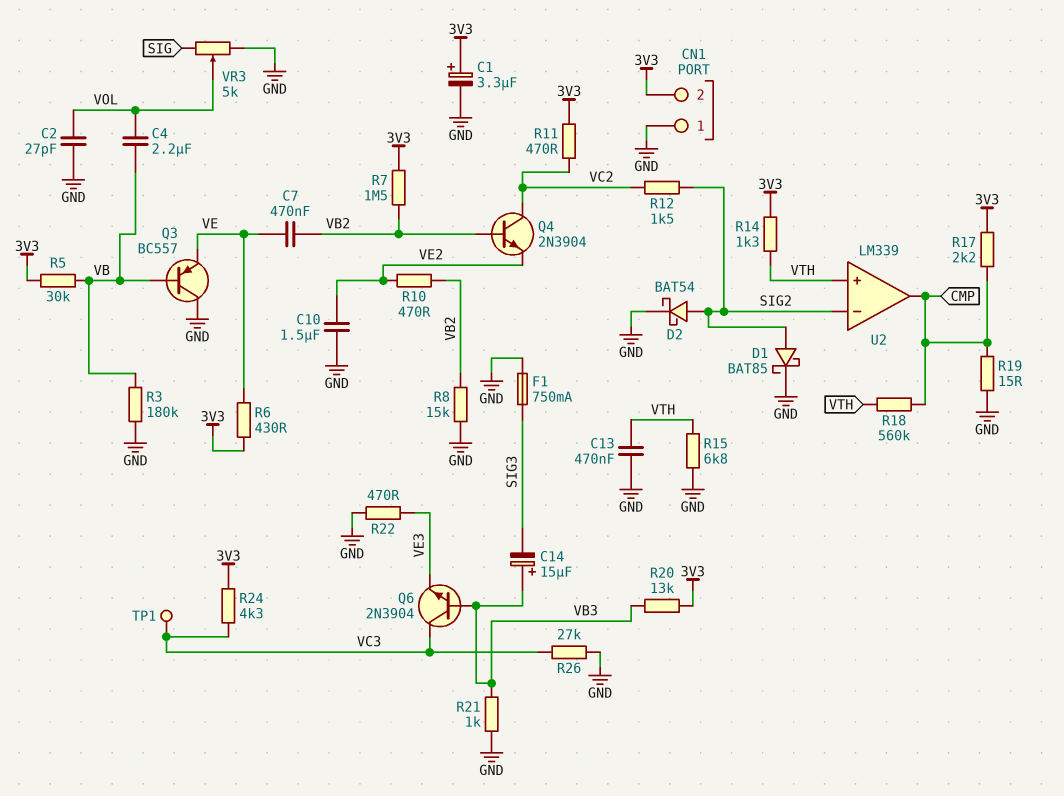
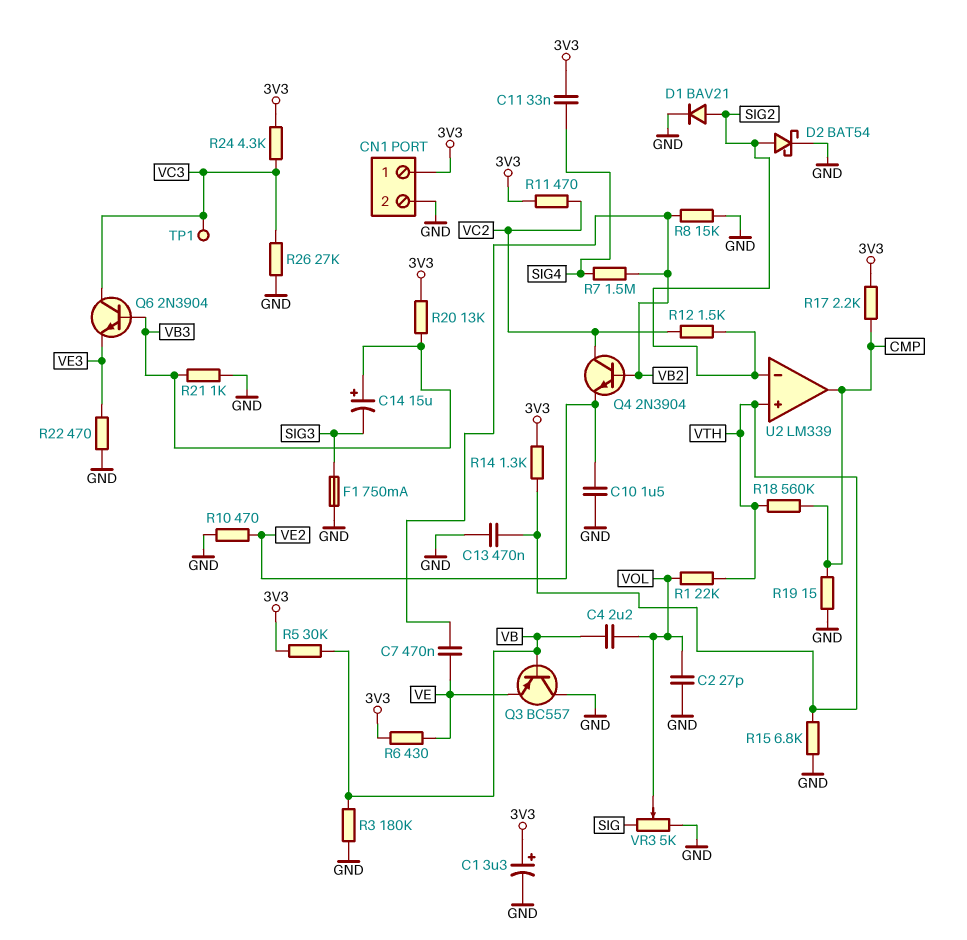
C11: none -> 33nF (3V3, SIG4)
CN1 pin 1: GND -> 3V3
CN1 pin 2: 3V3 -> GND
D1: schottky BAT85 (A SIG2, K GND) -> diode BAV21 (A SIG2, K GND)
R1: none -> 22k (VOL, VTH)
R7: 1.5M (3V3, VB2) -> 1.5M (SIG4, VB2)
R10: 470 (VB2, VE2) -> 470 (GND, VE2)

